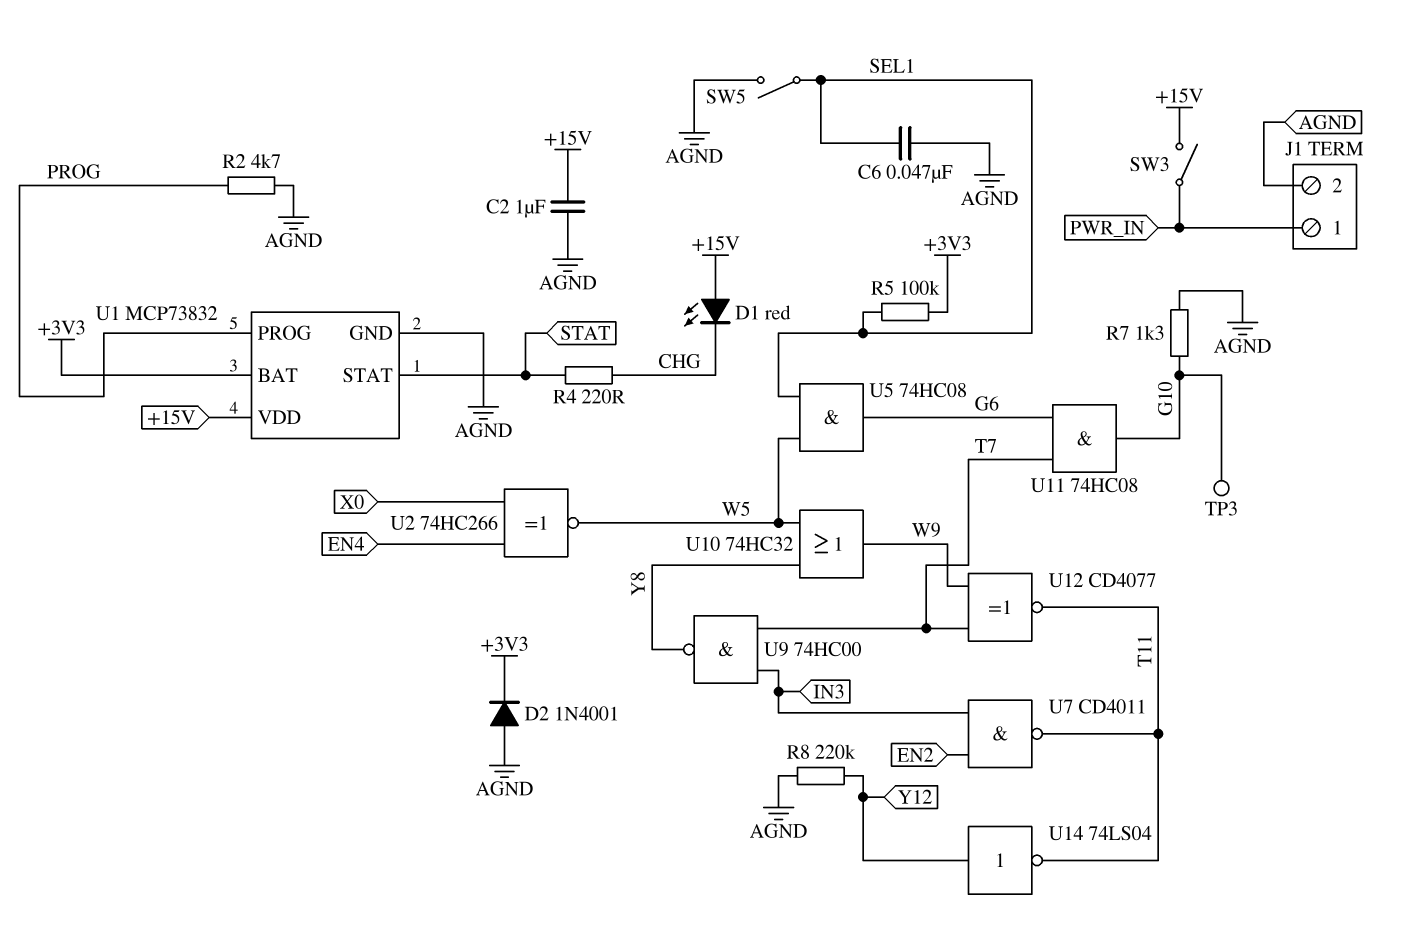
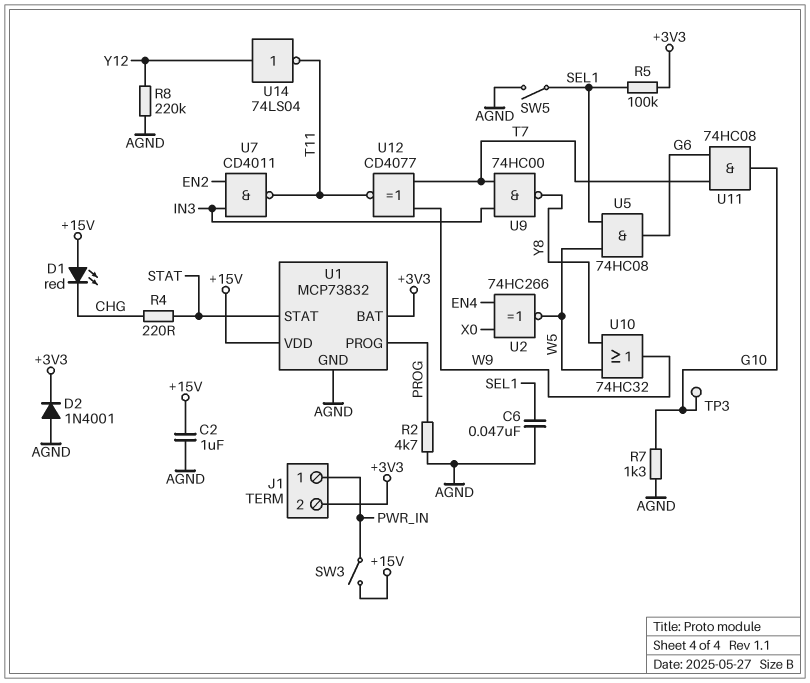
J1 pin 2: AGND -> +3V3

